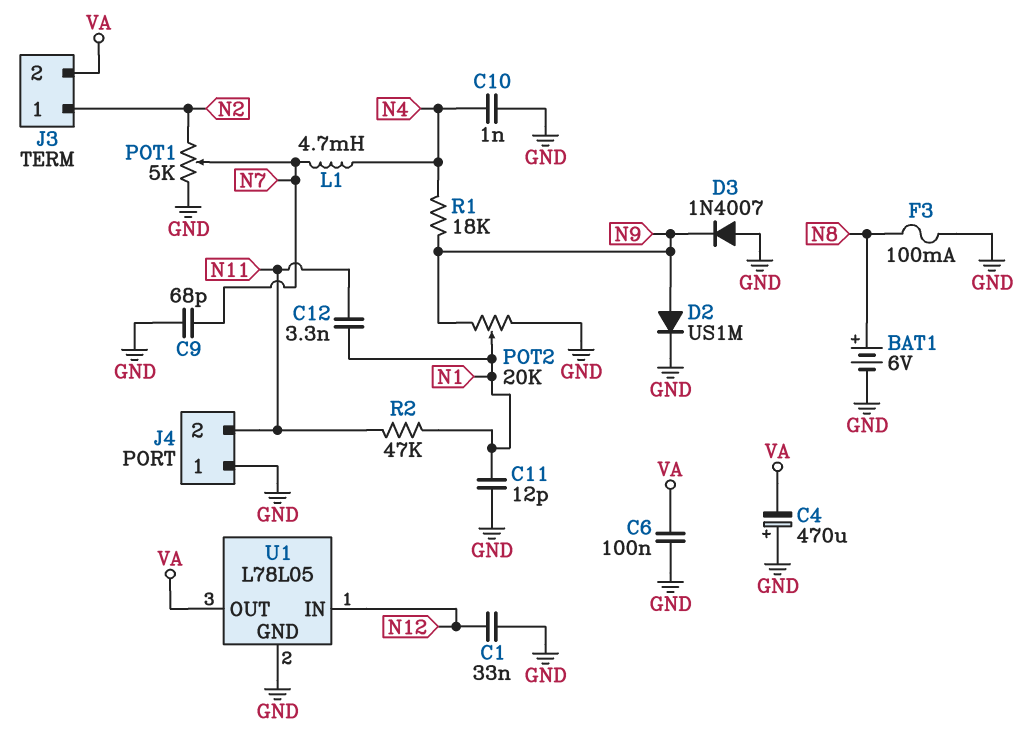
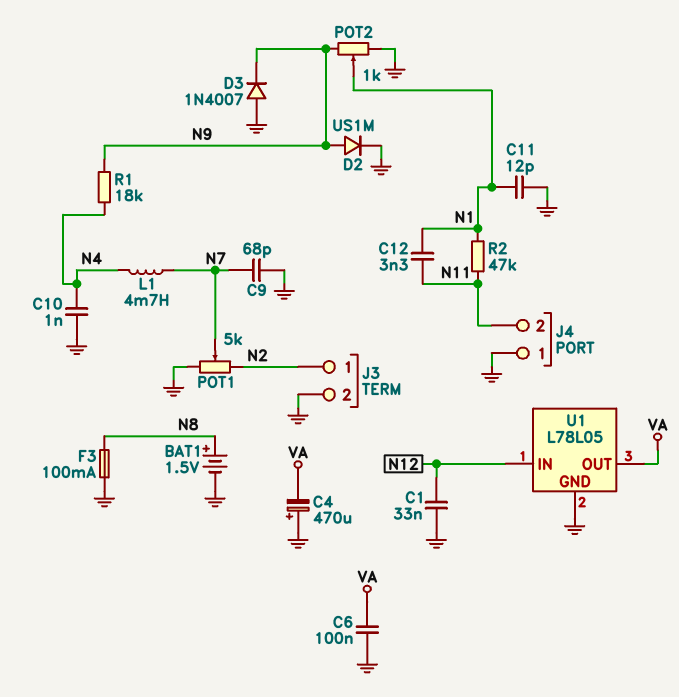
BAT1: 6V (plus N8, minus GND) -> 1.5V (plus N8, minus GND)
J3 pin 2: VA -> GND
POT2: 20k (GND, N9, wiper N1) -> 1k (GND, N9, wiper N1)

